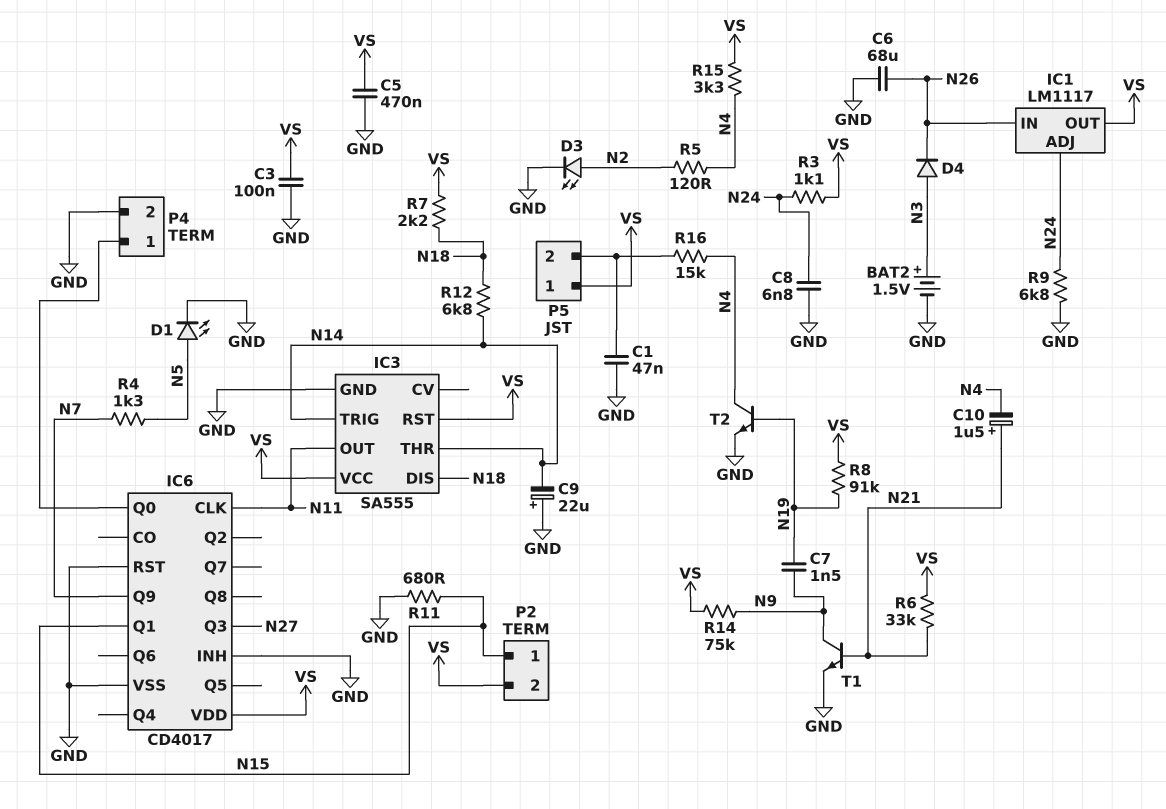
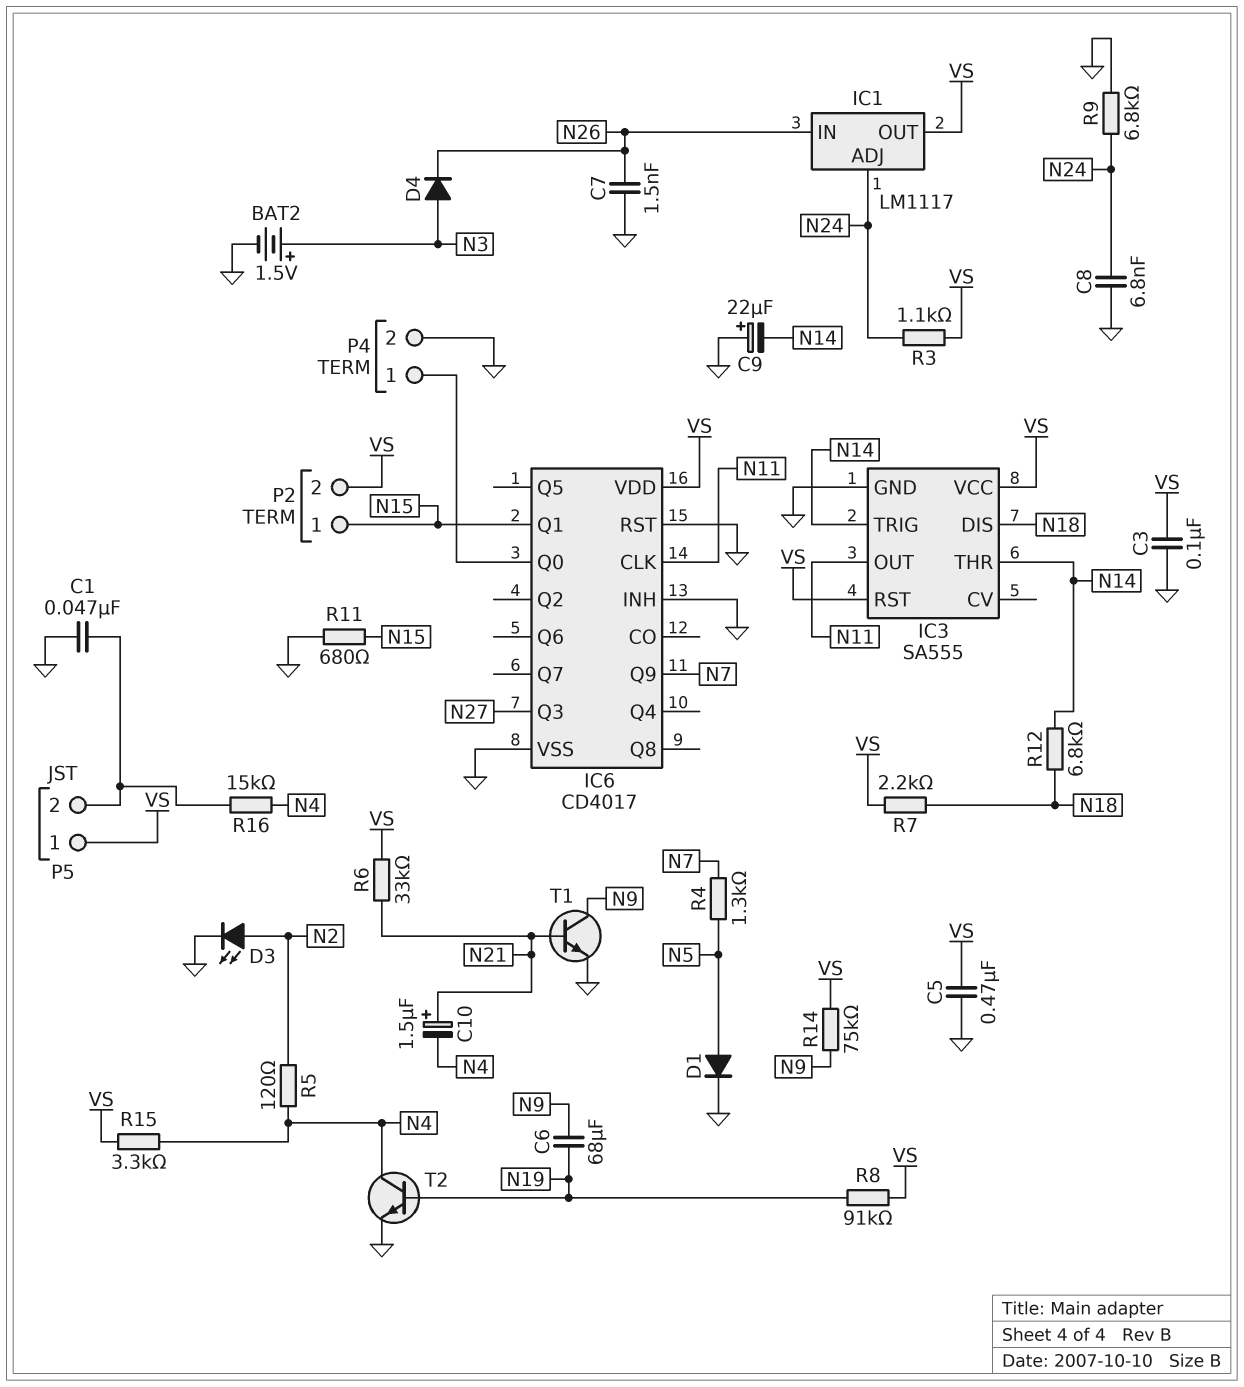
C6: 68uF (GND, N26) -> 68uF (N9, N19)
C7: 1.5nF (N9, N19) -> 1.5nF (GND, N26)
D1: LED (A N5, K GND) -> diode (A N5, K GND)

